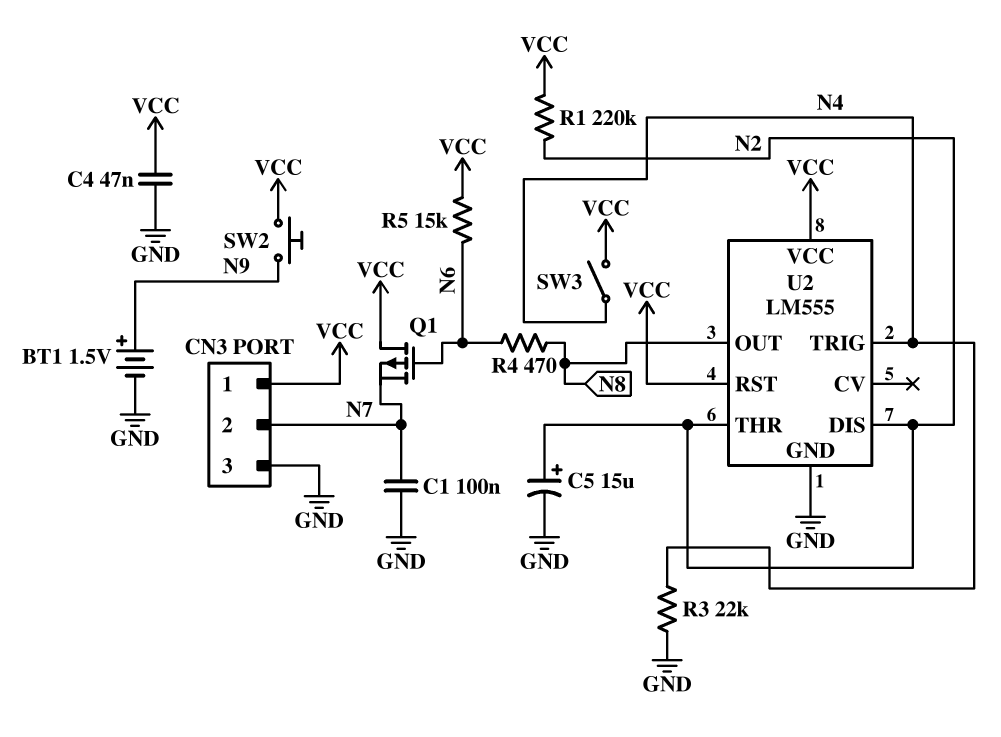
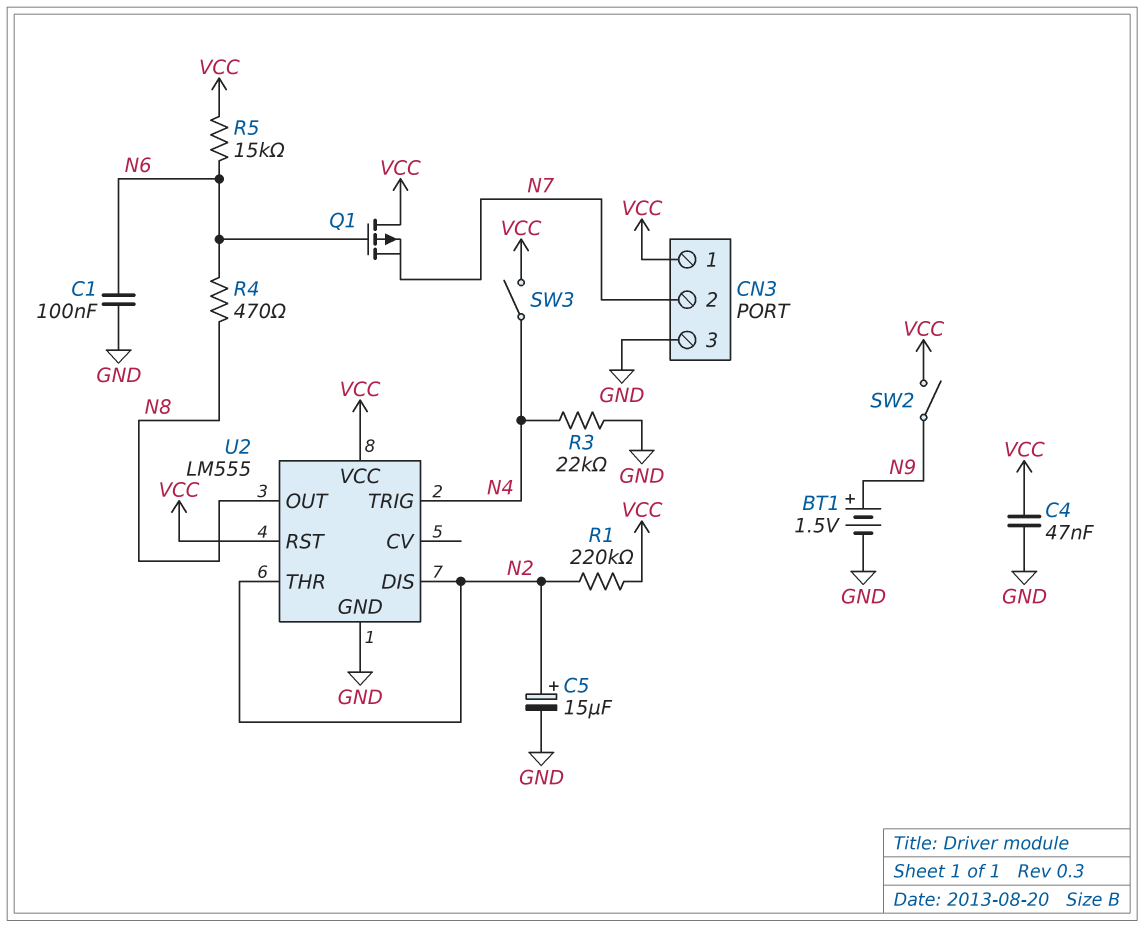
C1: 100nF (GND, N7) -> 100nF (GND, N6)
SW2: button (N9, VCC) -> switch (N9, VCC)

